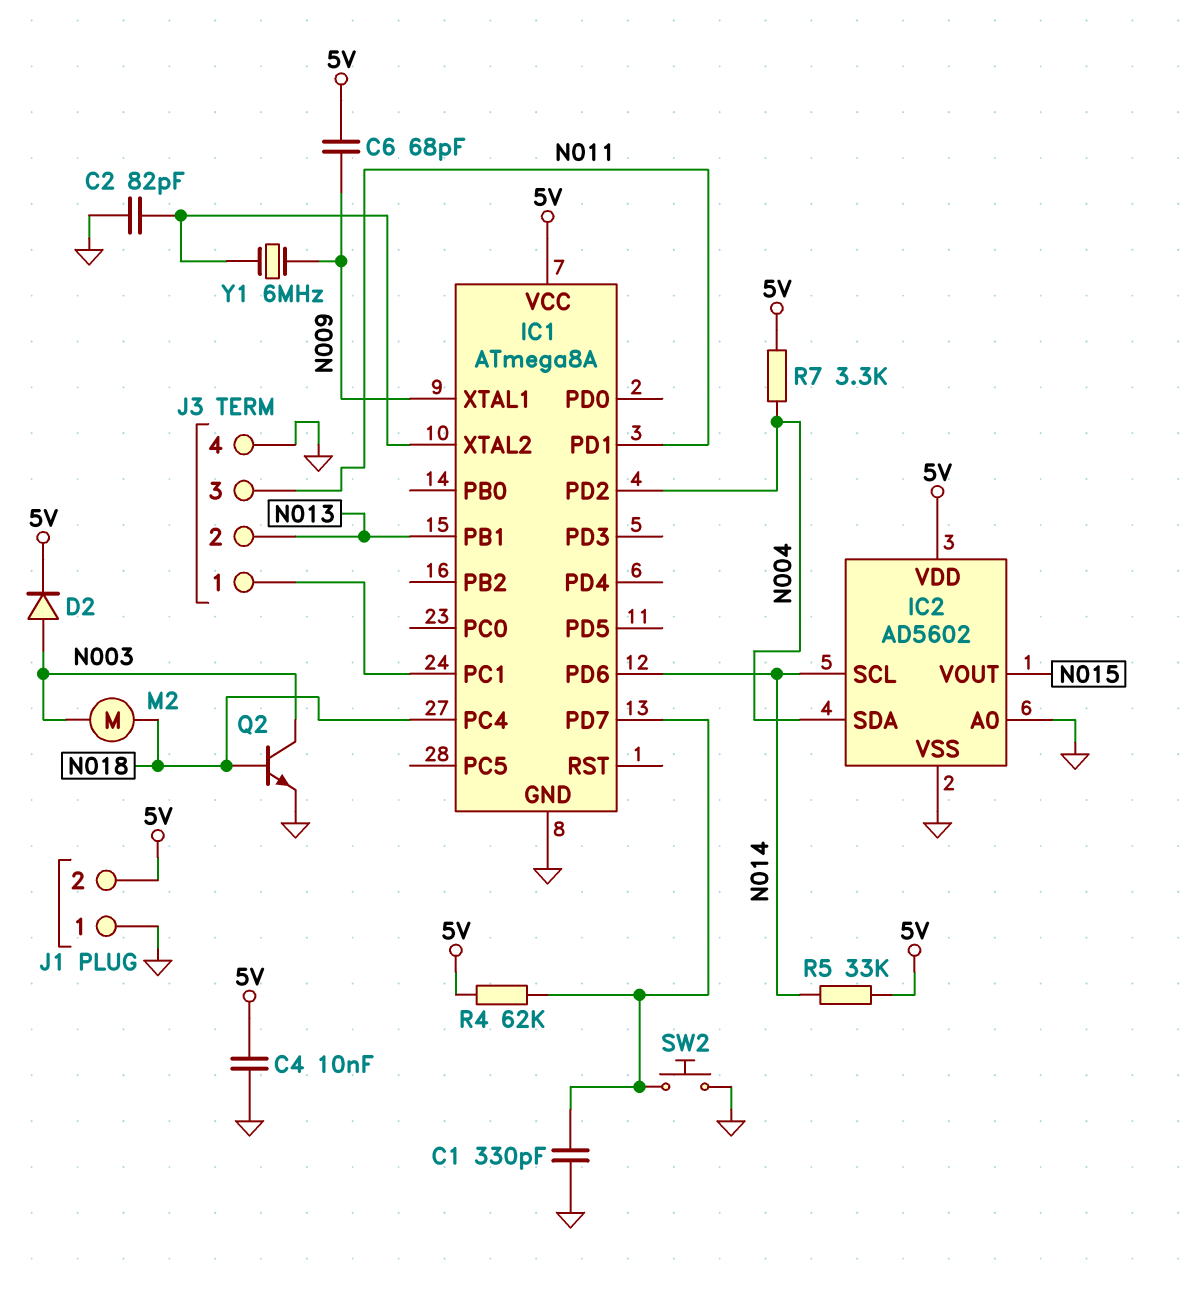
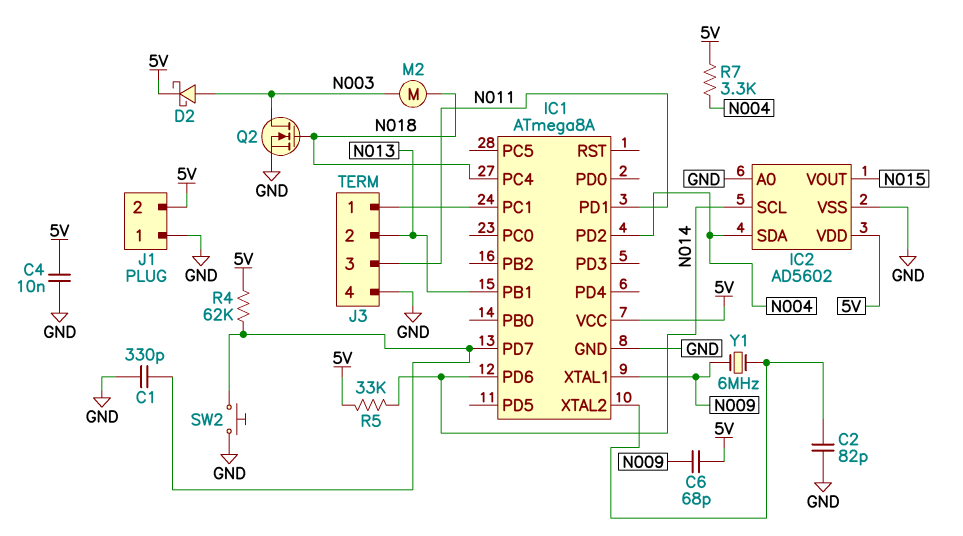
D2: diode (A N003, K 5V) -> schottky (A N003, K 5V)
Q2: NPN (B N018, C N003, E GND) -> NMOS (G N018, D N003, S GND)

